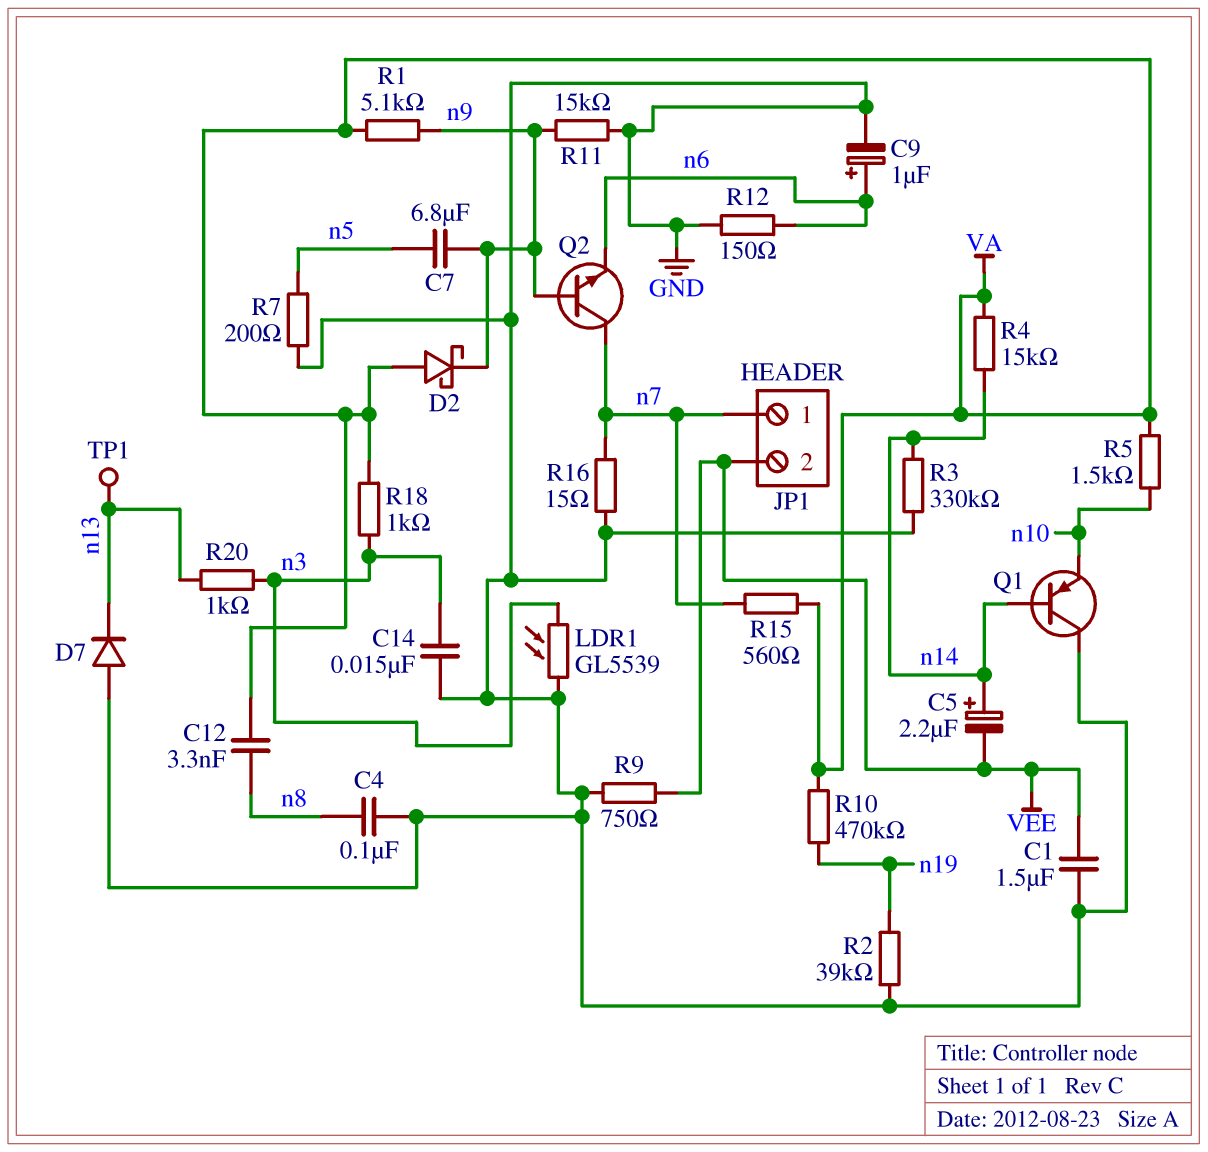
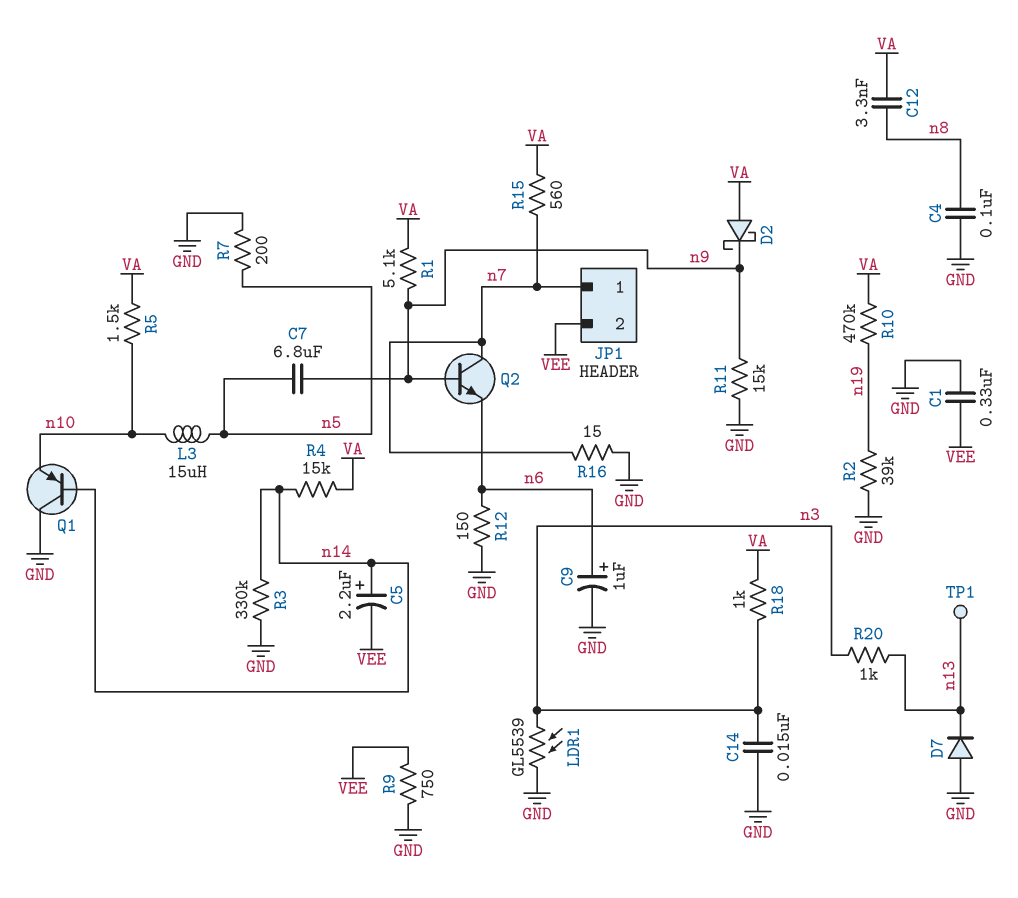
C1: 1.5uF (GND, VEE) -> 330nF (GND, VEE)
L3: none -> 15uH (n5, n10)

